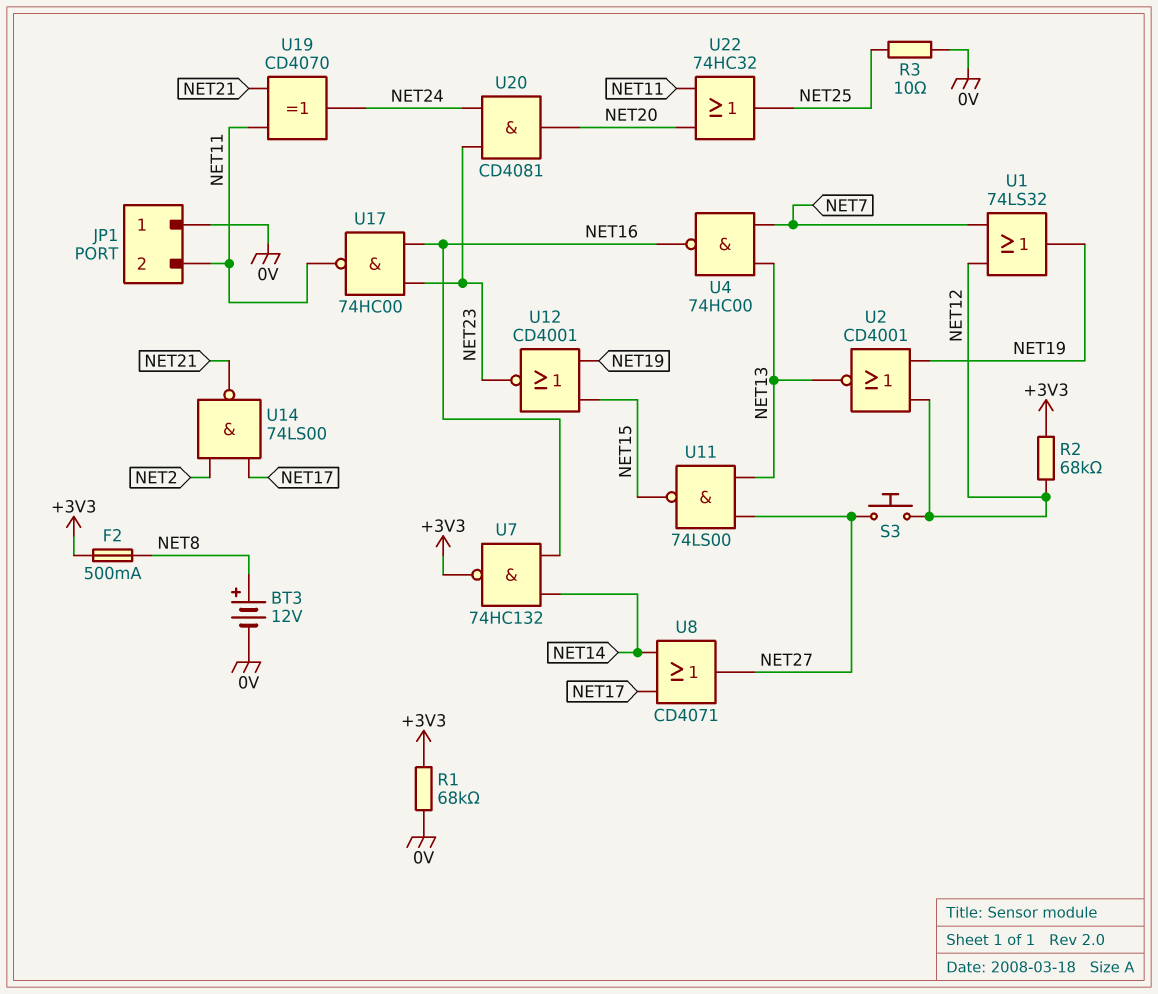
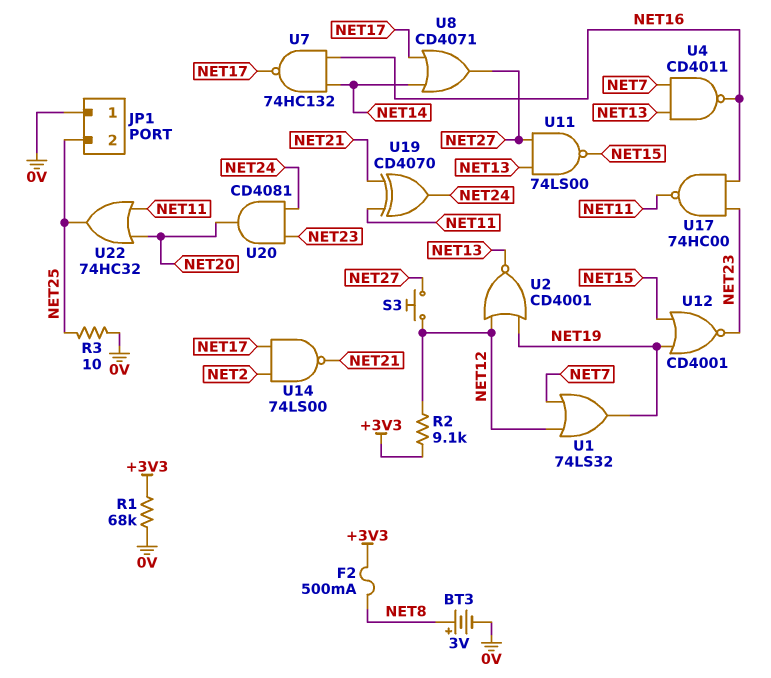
BT3: 12V (plus NET8, minus 0V) -> 3V (plus NET8, minus 0V)
JP1 pin 2: NET11 -> NET25
R2: 68k (+3V3, NET12) -> 9.1k (+3V3, NET12)
U4: NAND 74HC00 (in NET7, in NET13, out NET16) -> NAND CD4011 (in NET7, in NET13, out NET16)
U7: NAND 74HC132 (in NET14, in NET16, out +3V3) -> NAND 74HC132 (in NET14, in NET16, out NET17)

